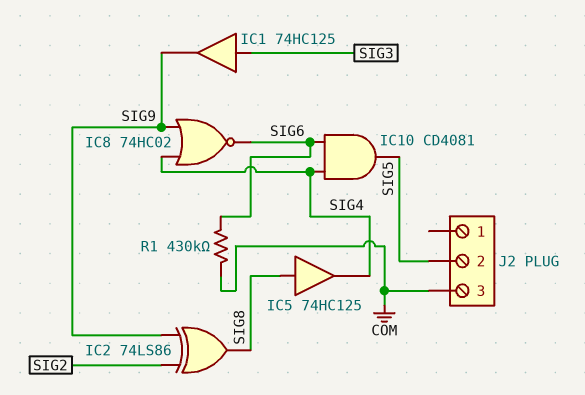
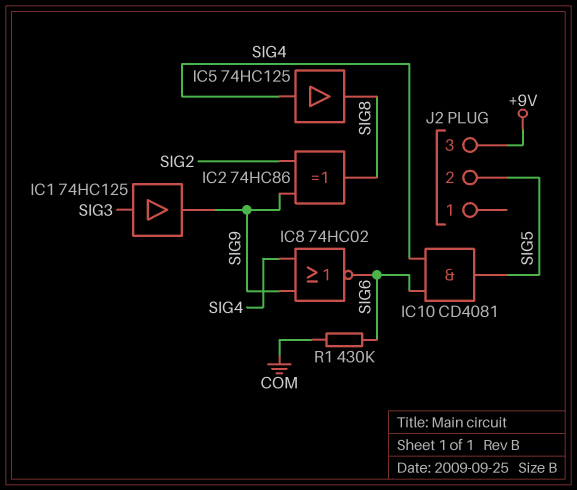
IC2: XOR 74LS86 (in SIG2, in SIG9, out SIG8) -> XOR 74HC86 (in SIG2, in SIG9, out SIG8)
IC5: buffer 74HC125 (in SIG8, out SIG4) -> buffer 74HC125 (in SIG4, out SIG8)
J2 pin 3: COM -> +9V

